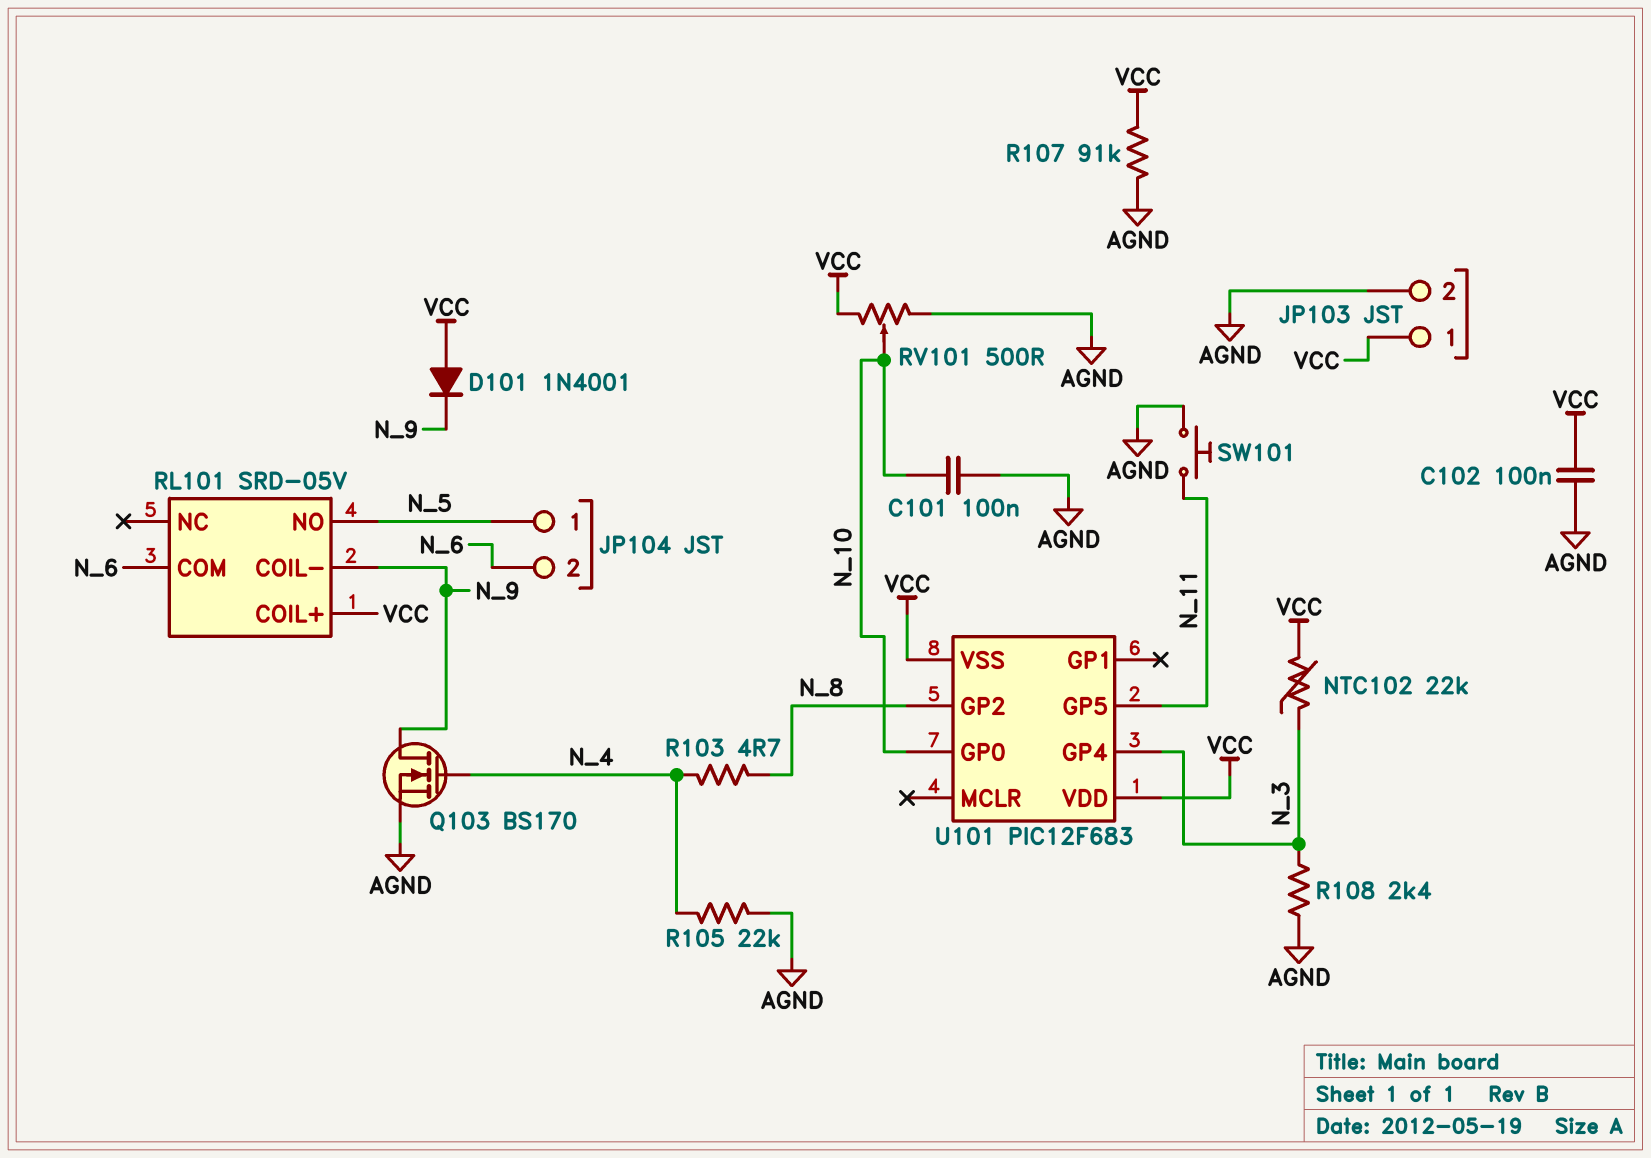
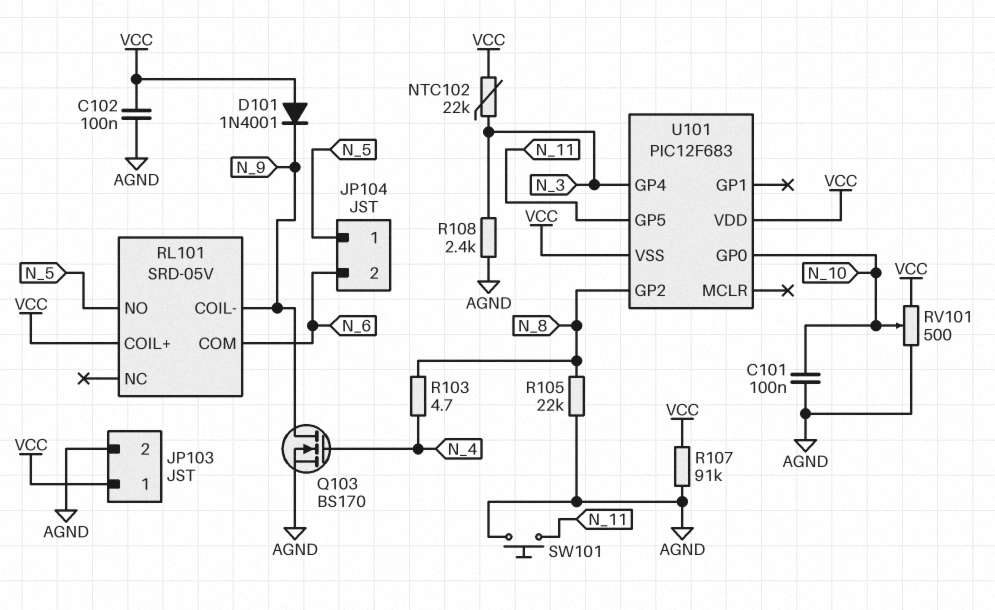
R105: 22k (AGND, N_4) -> 22k (AGND, N_8)

